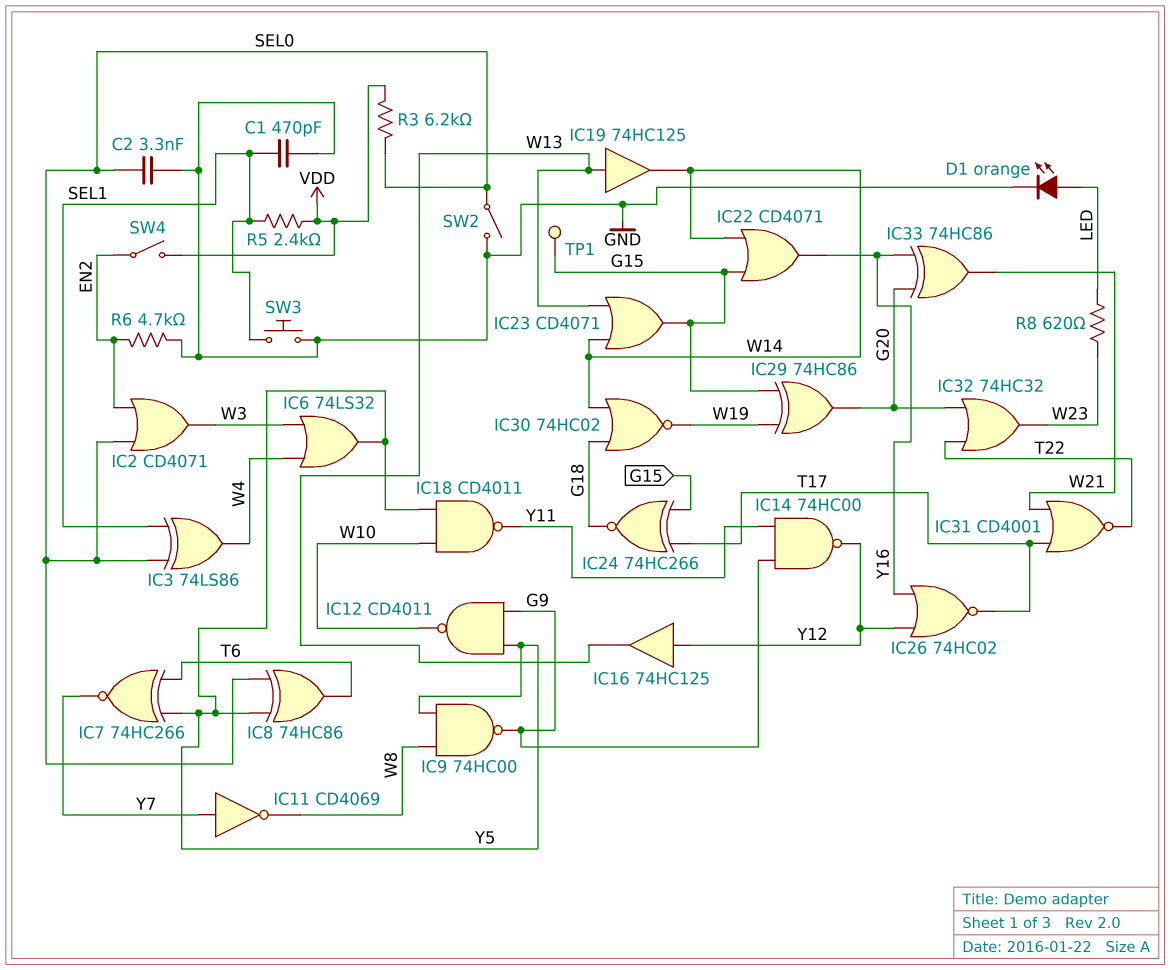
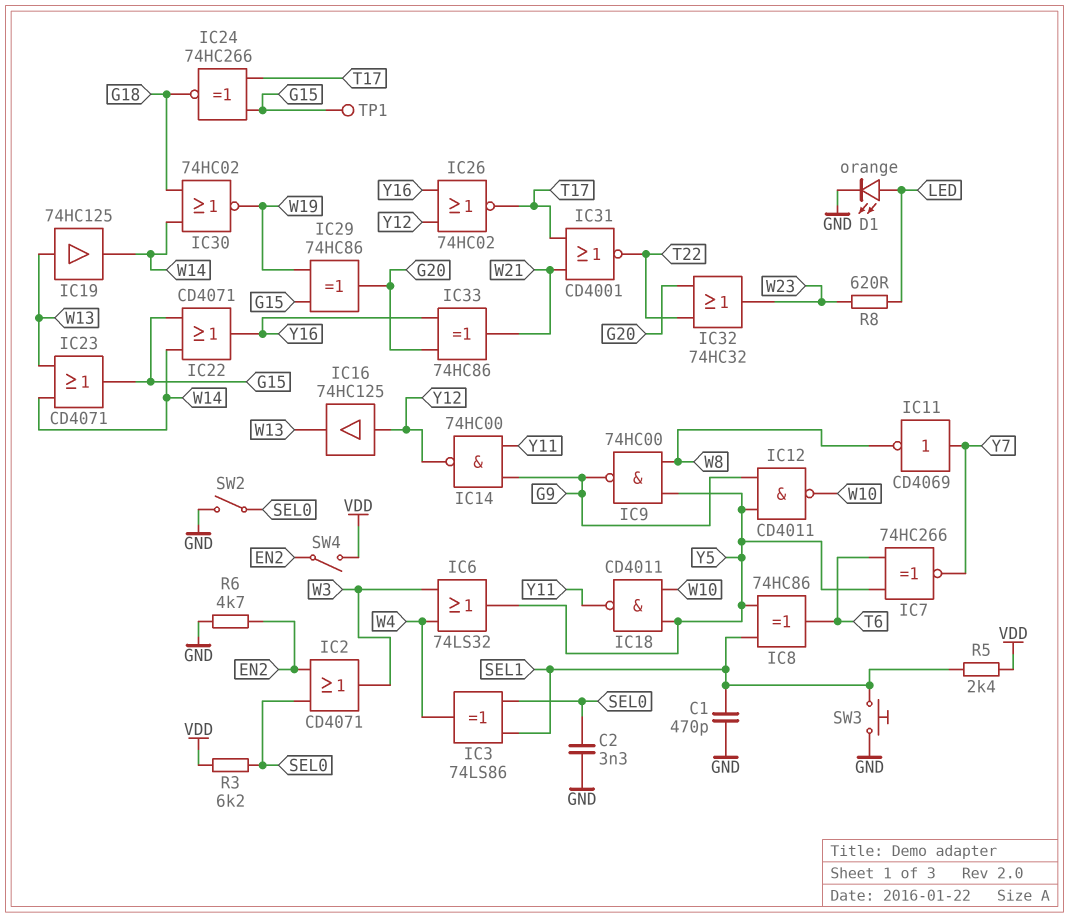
IC8: XOR 74HC86 (in SEL0, in Y5, out T6) -> XOR 74HC86 (in SEL1, in Y5, out T6)

